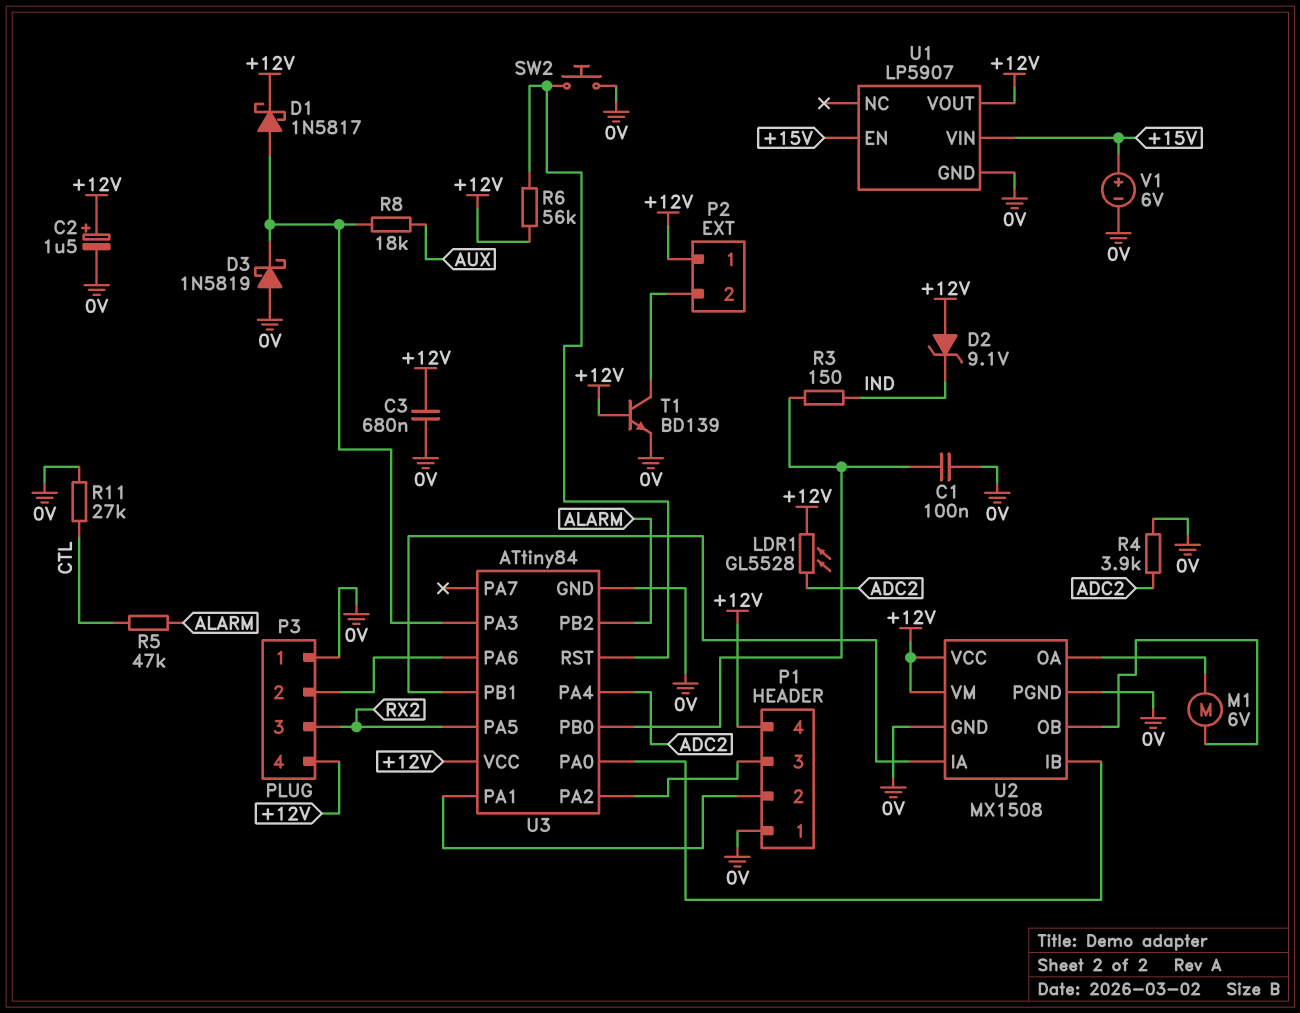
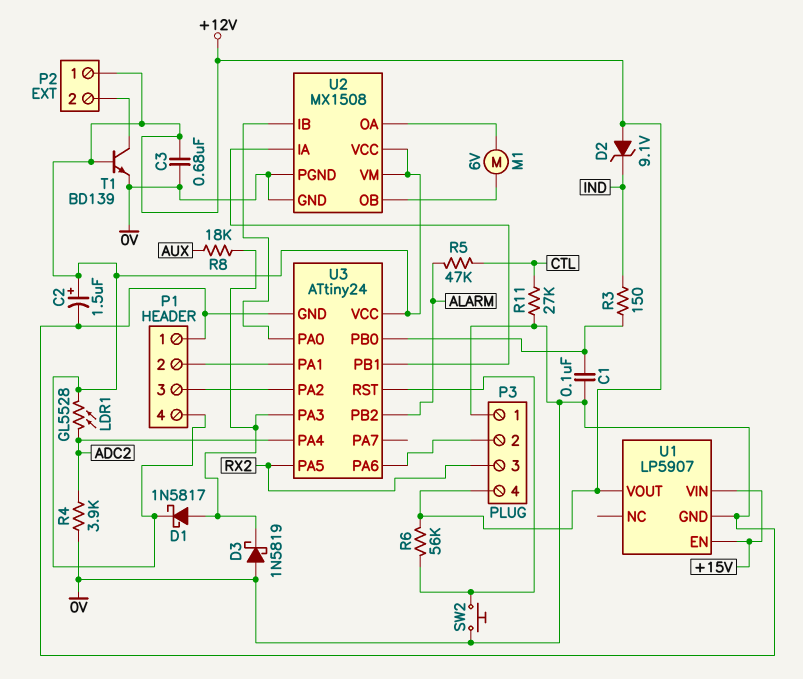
U3: ATtiny84 -> ATtiny24
V1: 6V (plus +15V, minus 0V) -> none

